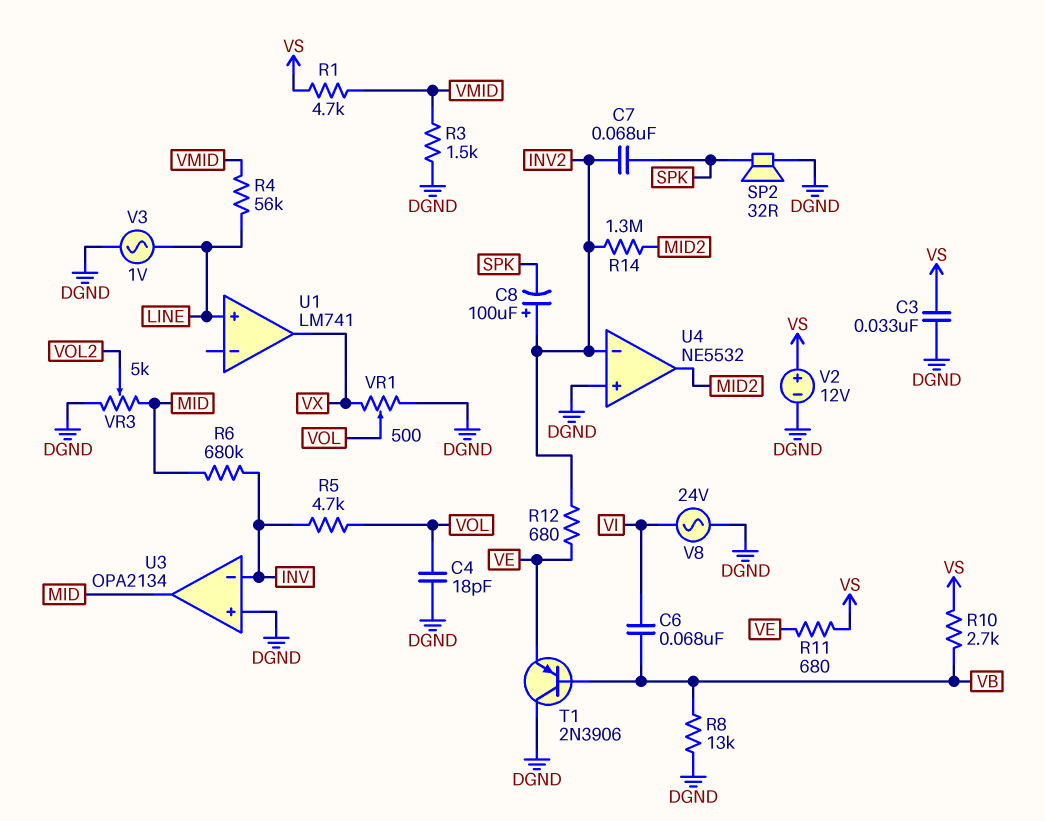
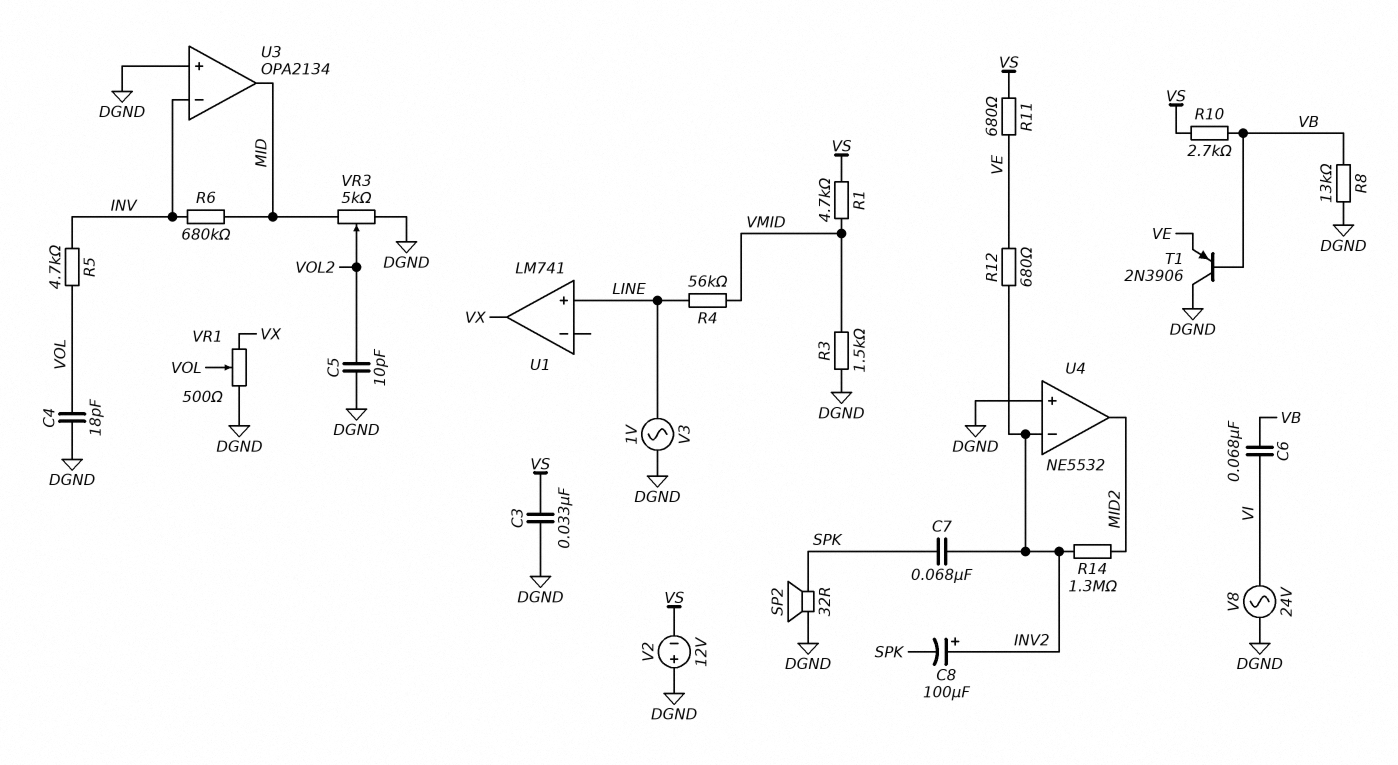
C5: none -> 10pF (DGND, VOL2)
V2: 12V (plus VS, minus DGND) -> 12V (plus DGND, minus VS)

